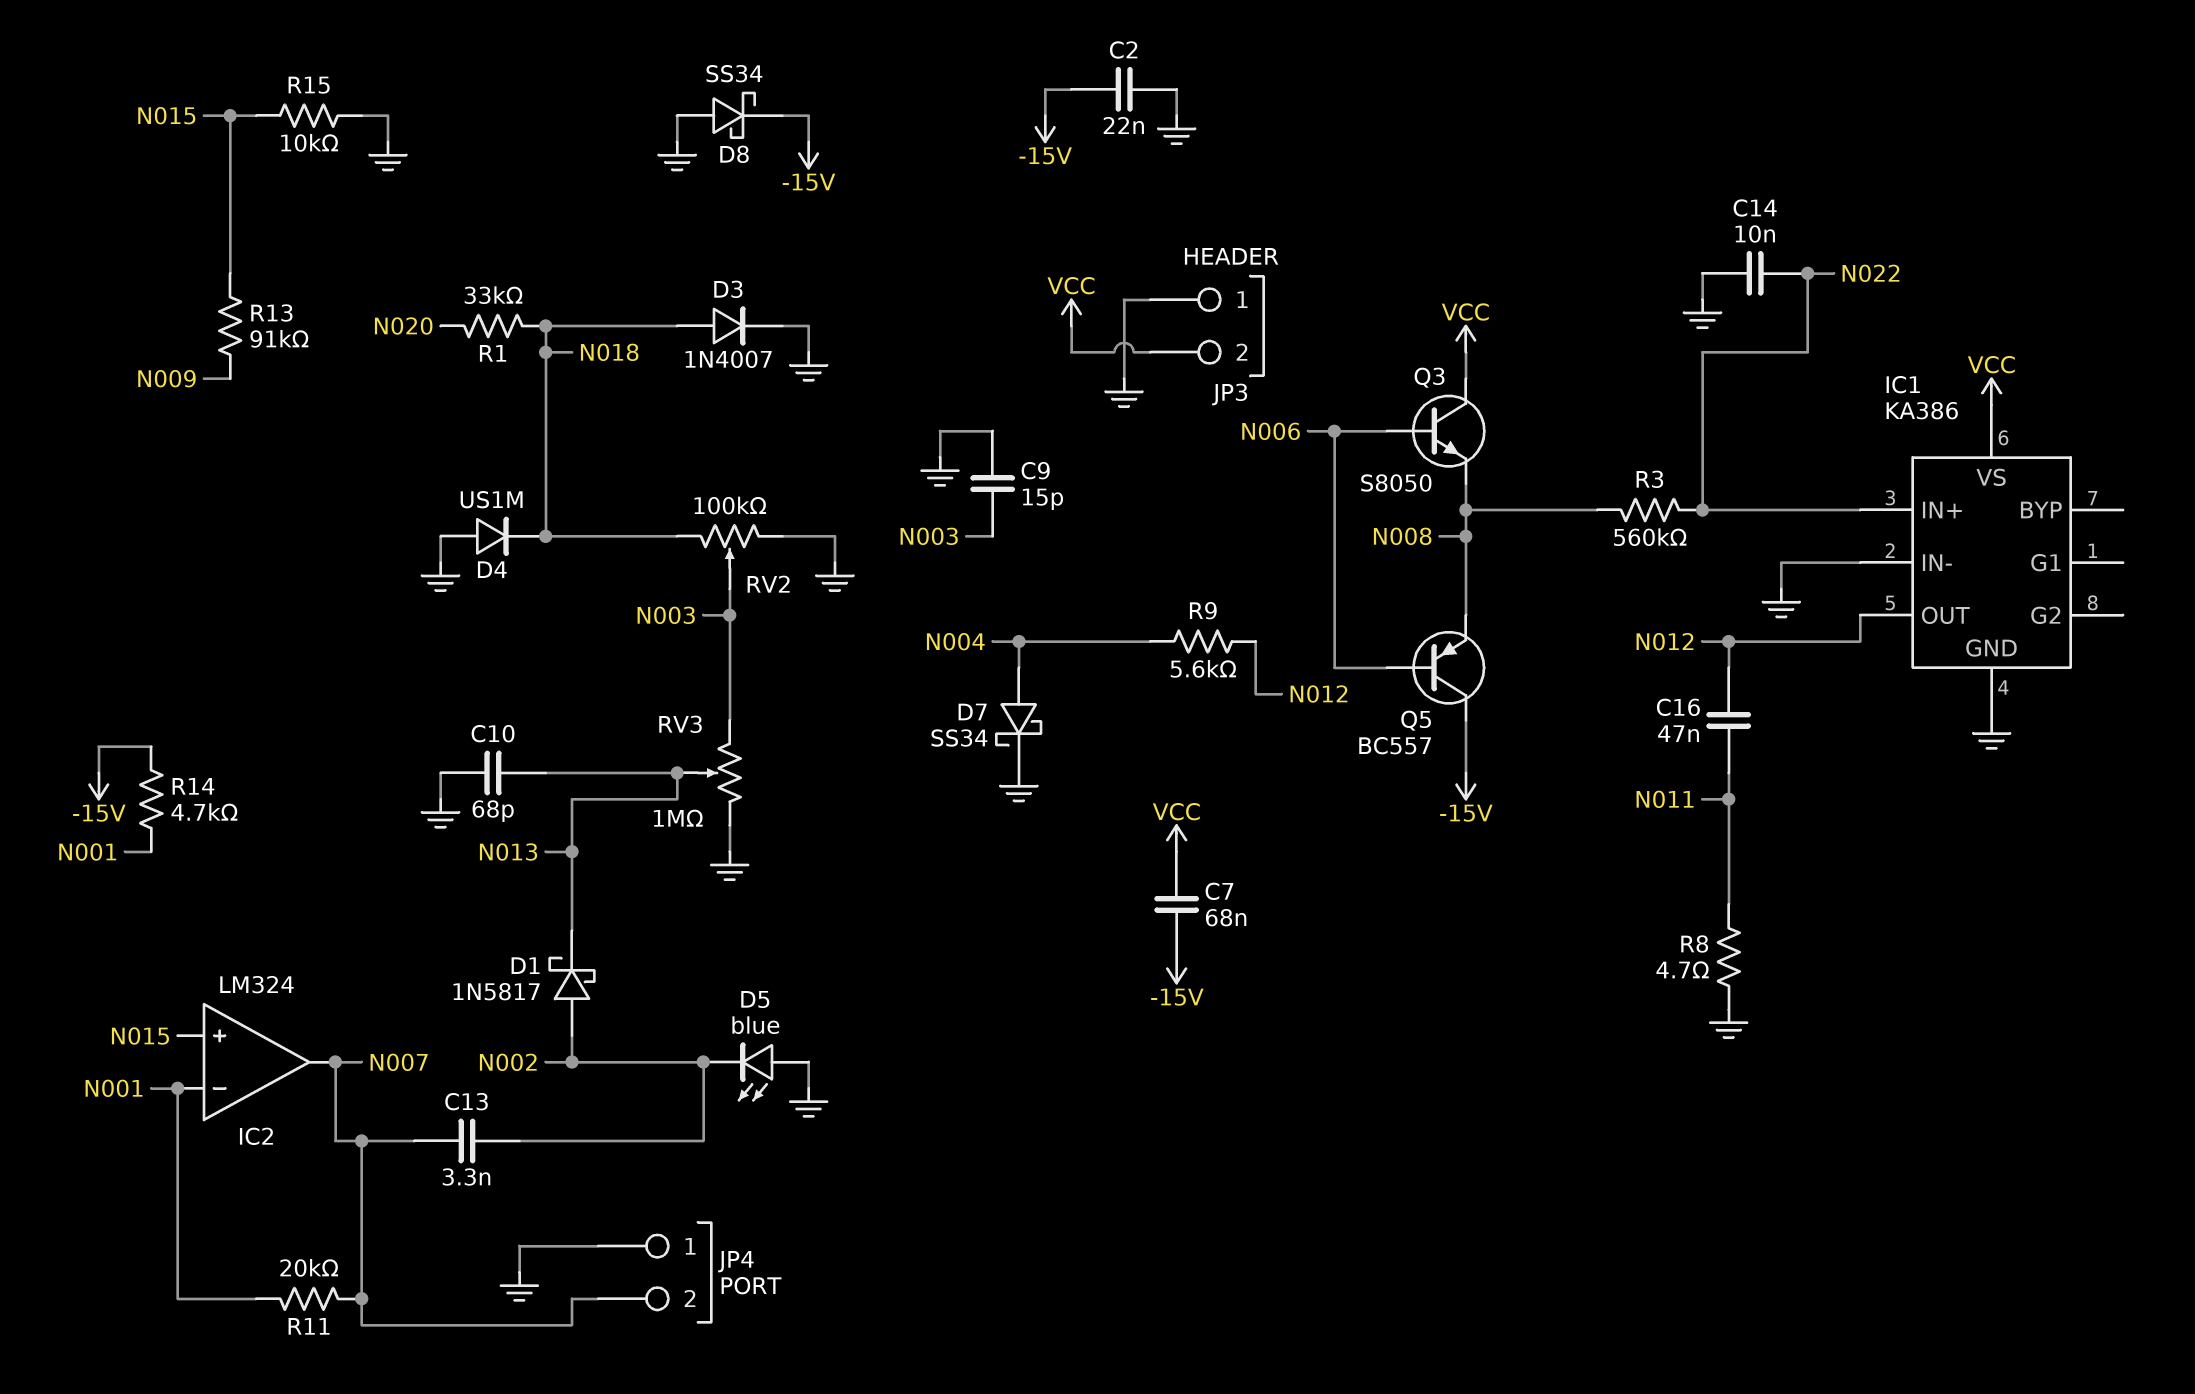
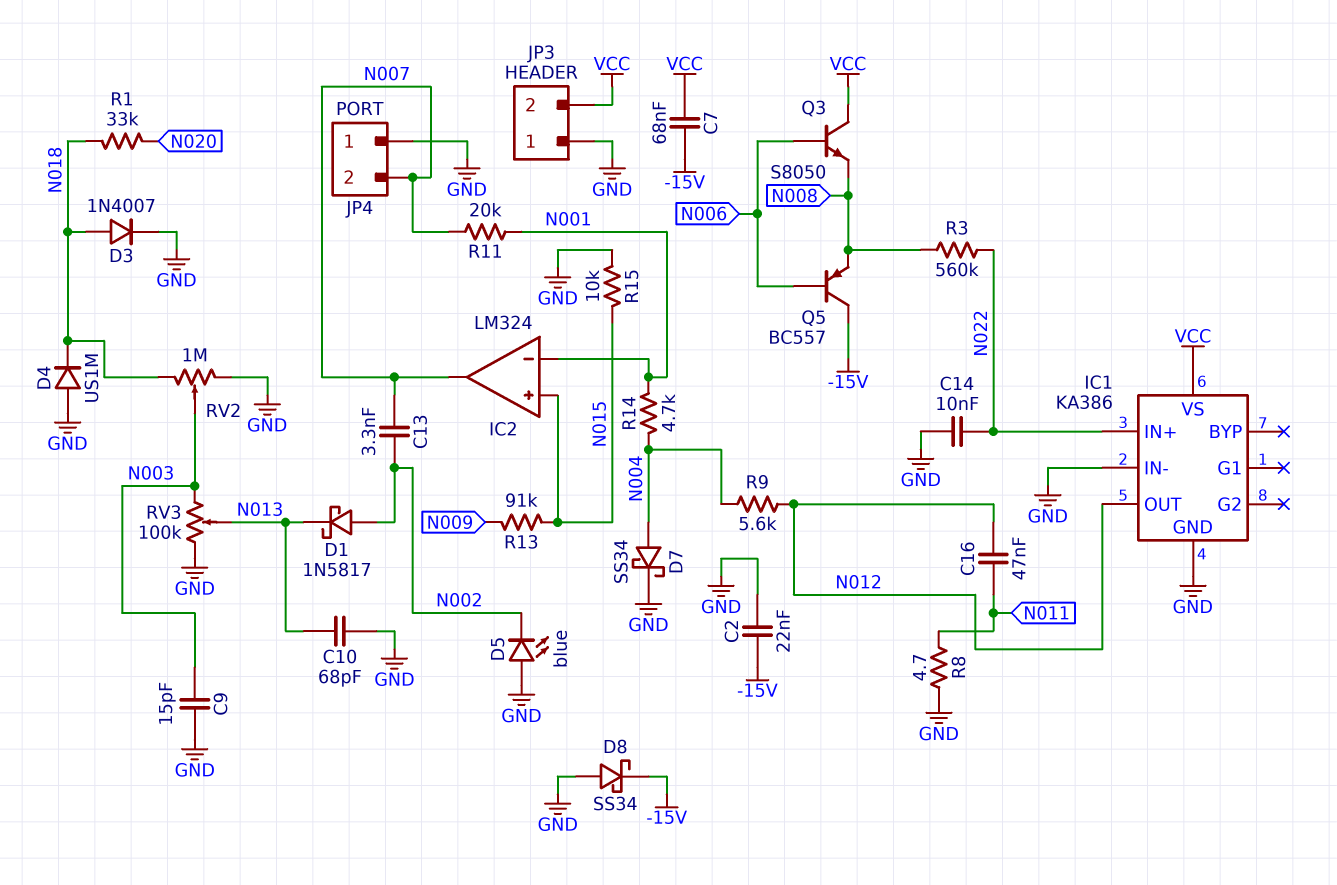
R14: 4.7k (-15V, N001) -> 4.7k (N001, N004)
RV2: 100k (GND, N018, wiper N003) -> 1M (GND, N018, wiper N003)
RV3: 1M (GND, N003, wiper N013) -> 100k (GND, N003, wiper N013)

